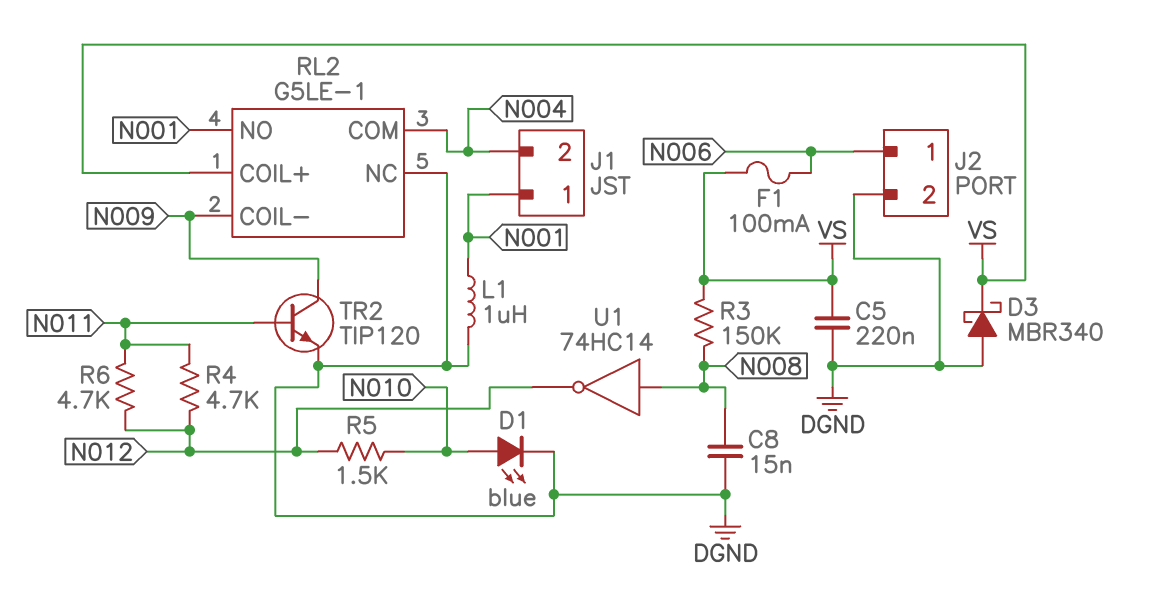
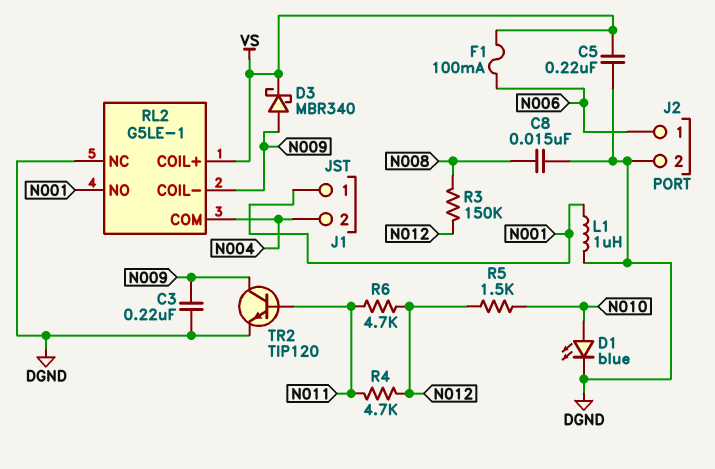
C3: none -> 220nF (DGND, N009)
D3: schottky MBR340 (A DGND, K VS) -> schottky MBR340 (A N009, K VS)
R3: 150k (N008, VS) -> 150k (N008, N012)
U1: NOT 74HC14 (in N008, out N012) -> none

